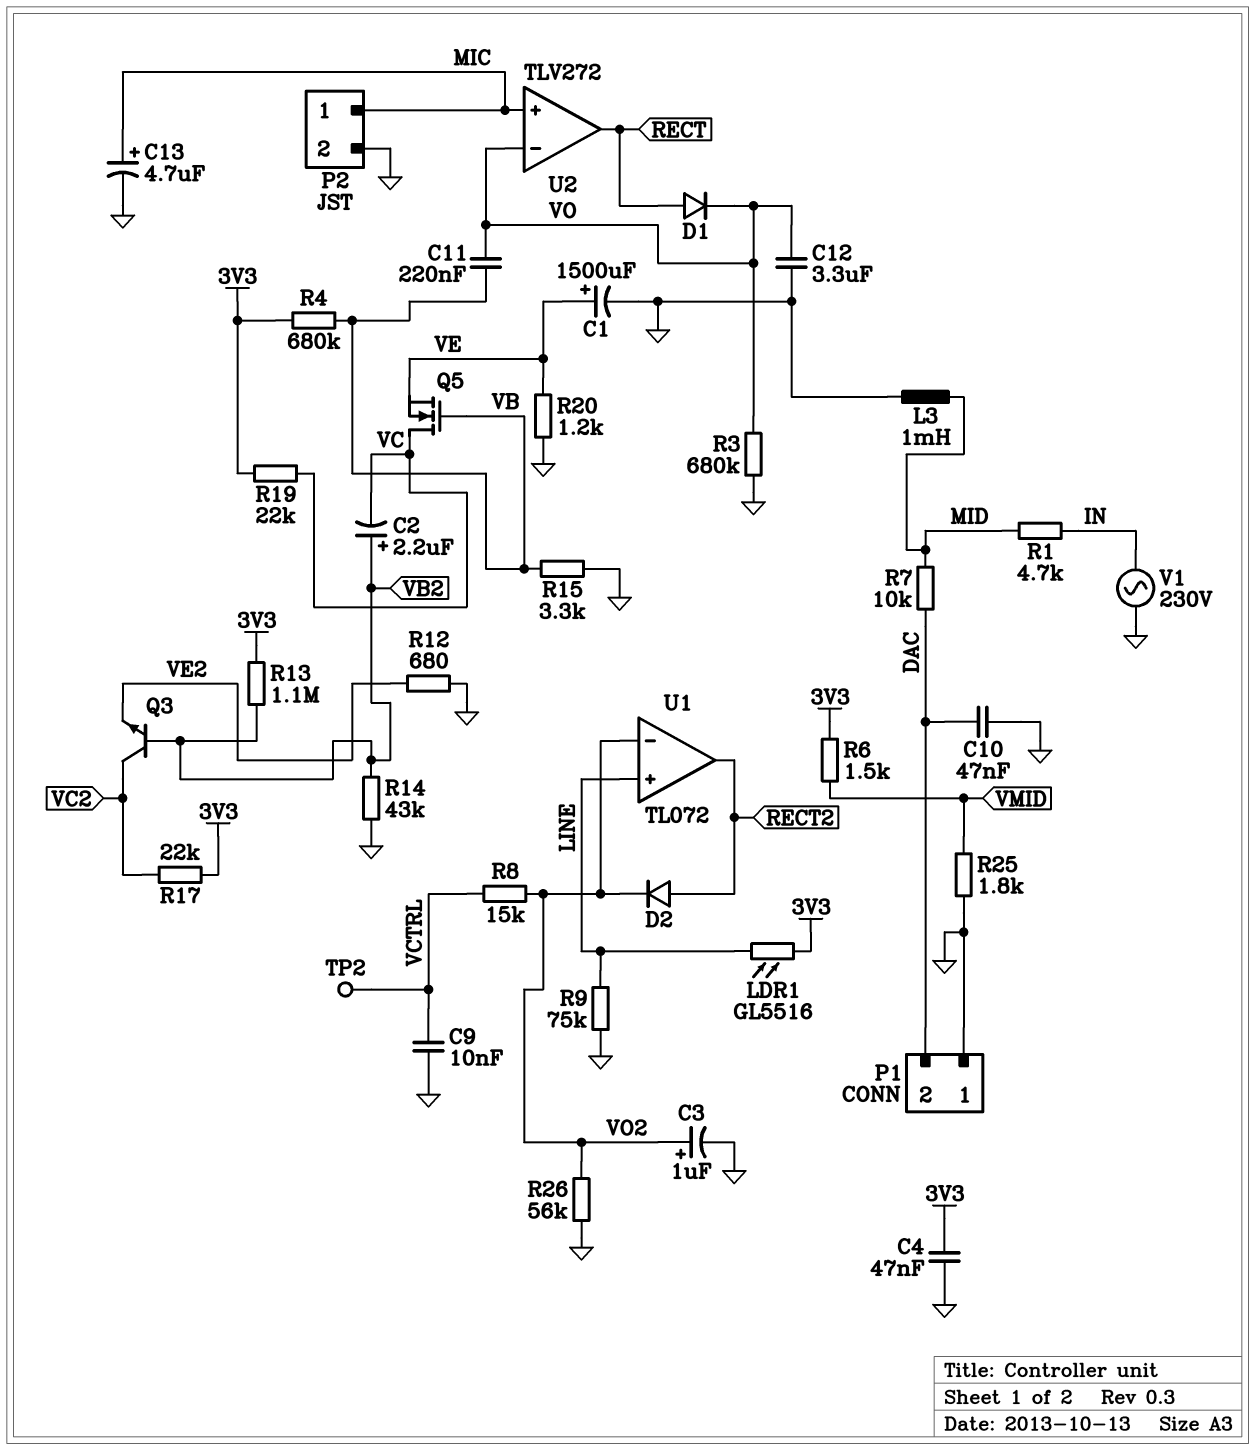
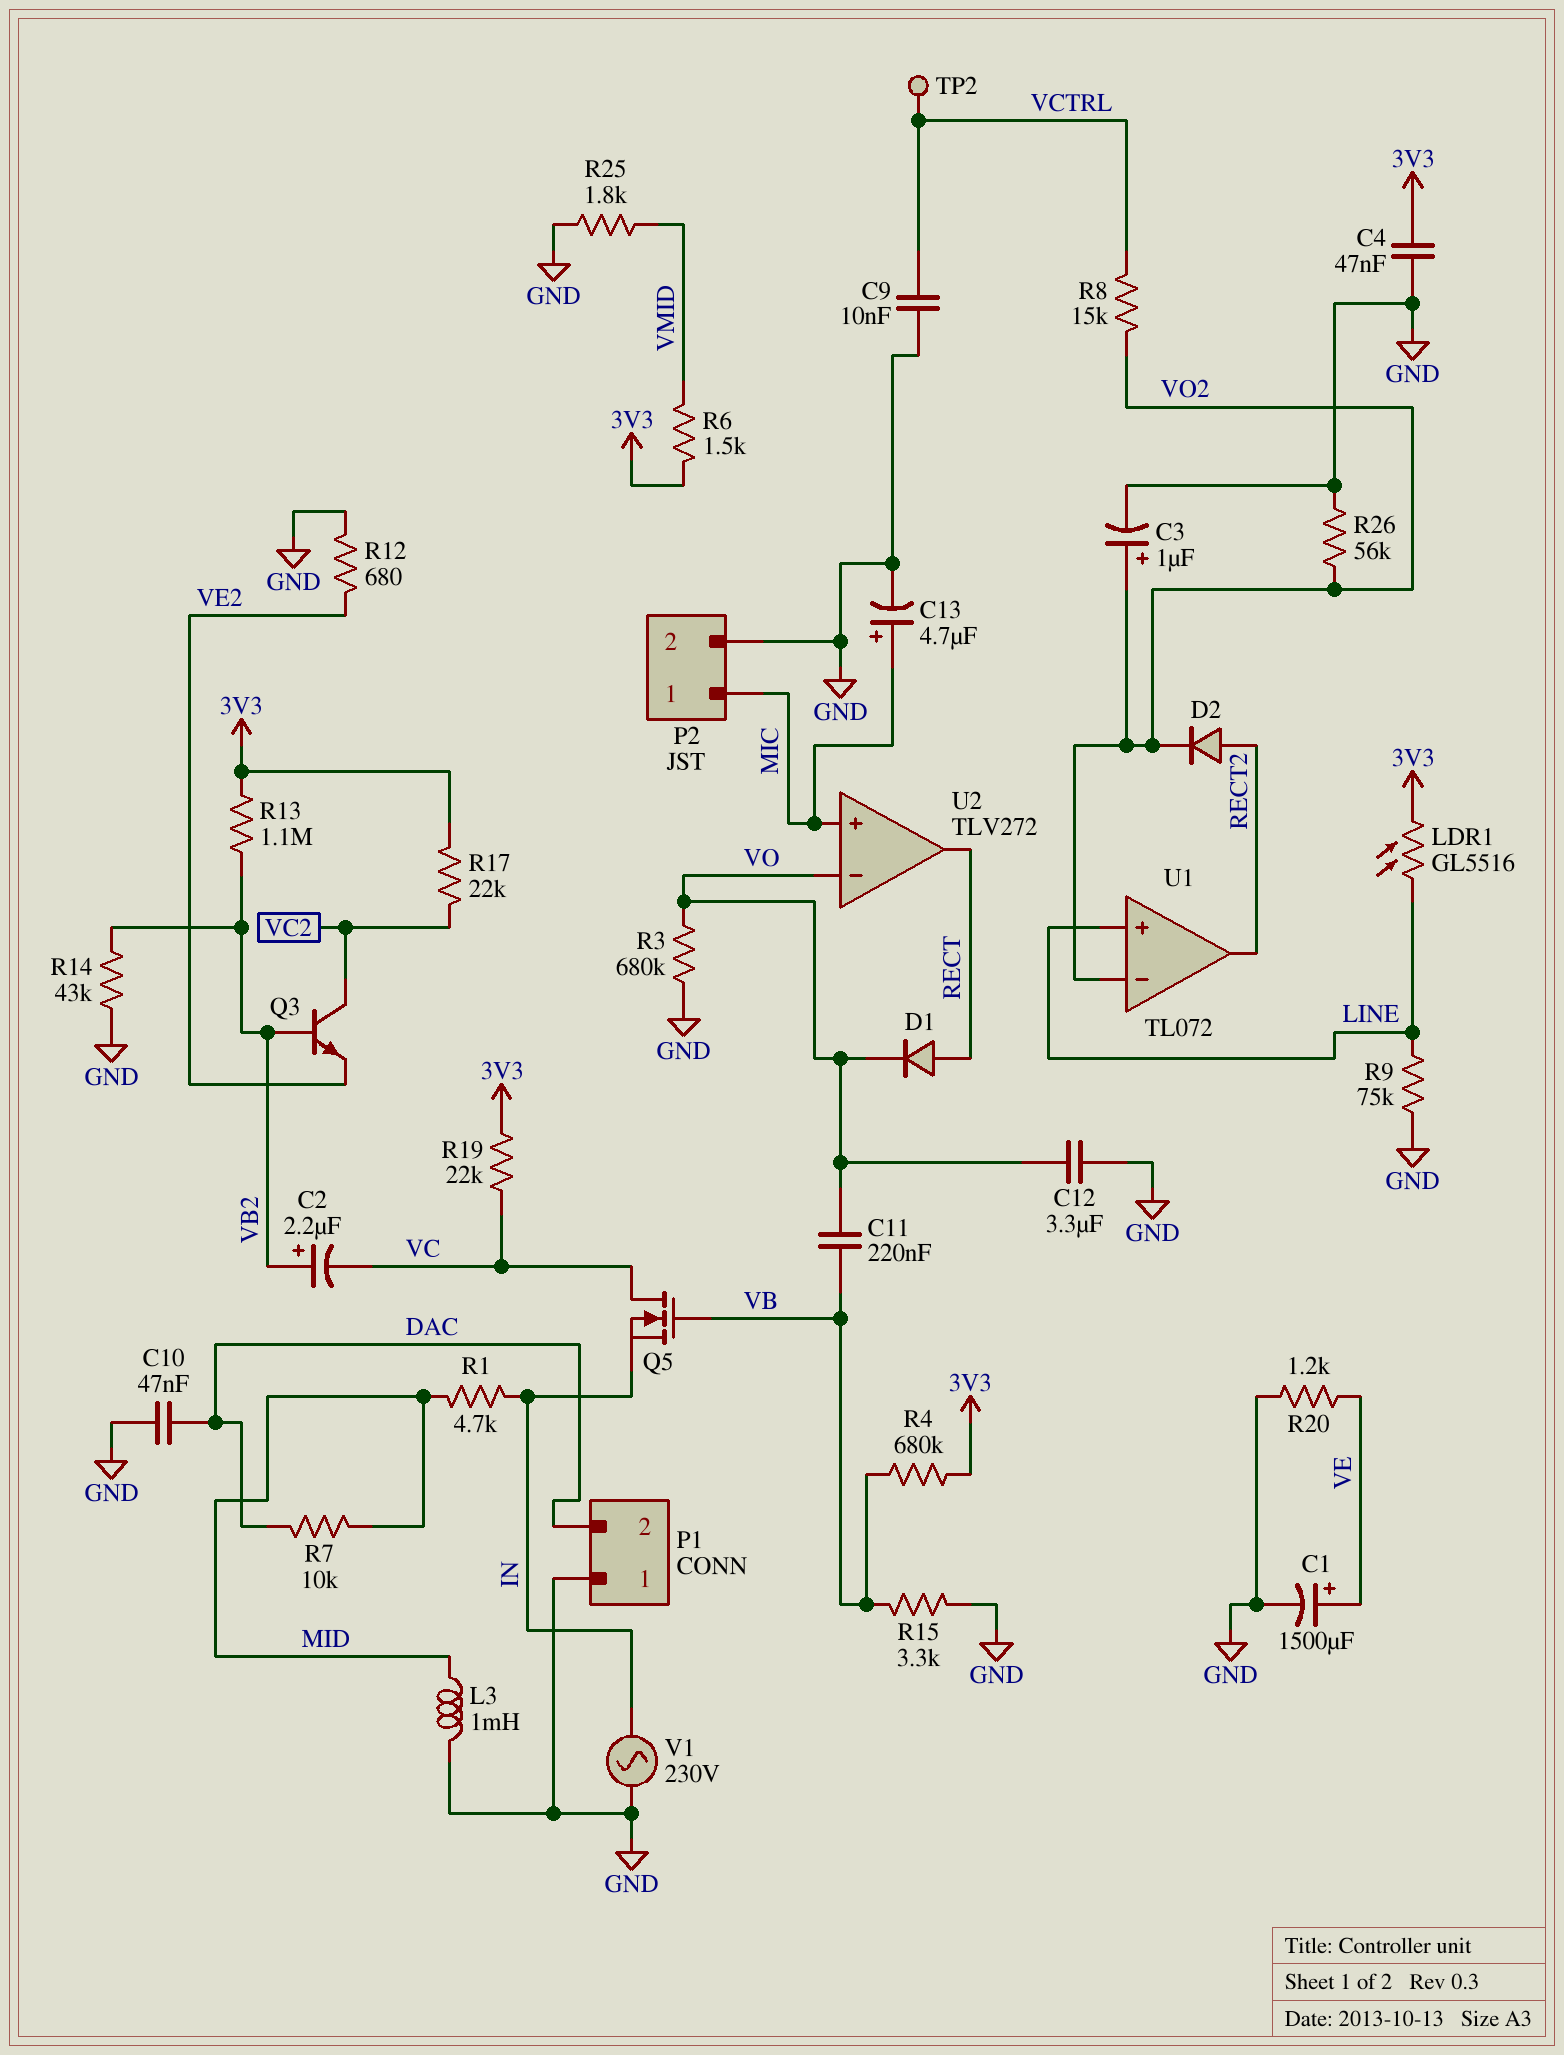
Q5: NMOS (G VB, D VC, S VE) -> NMOS (G VB, D VC, S IN)

